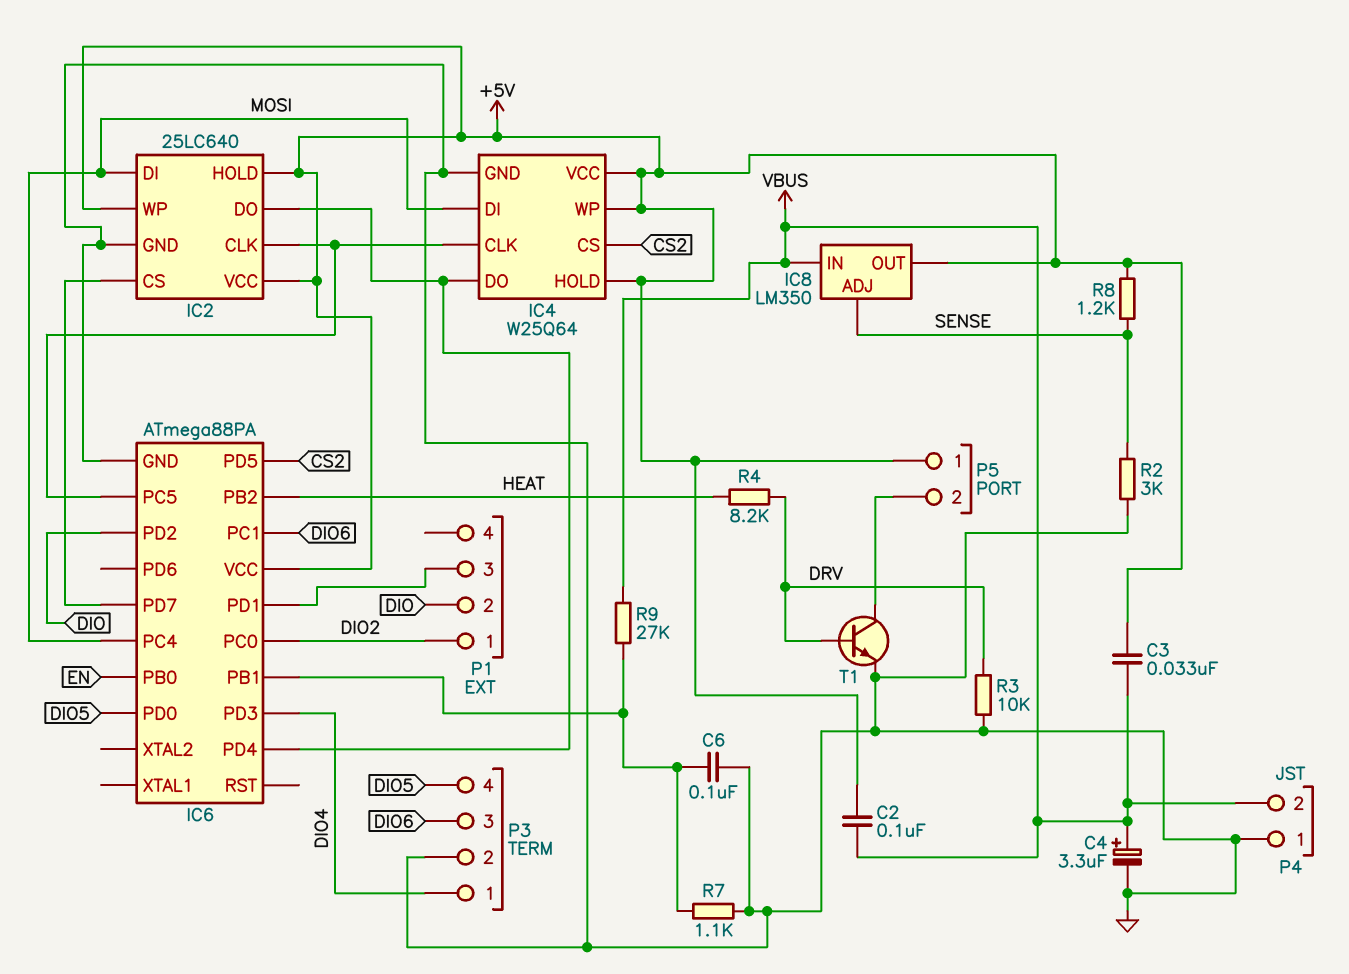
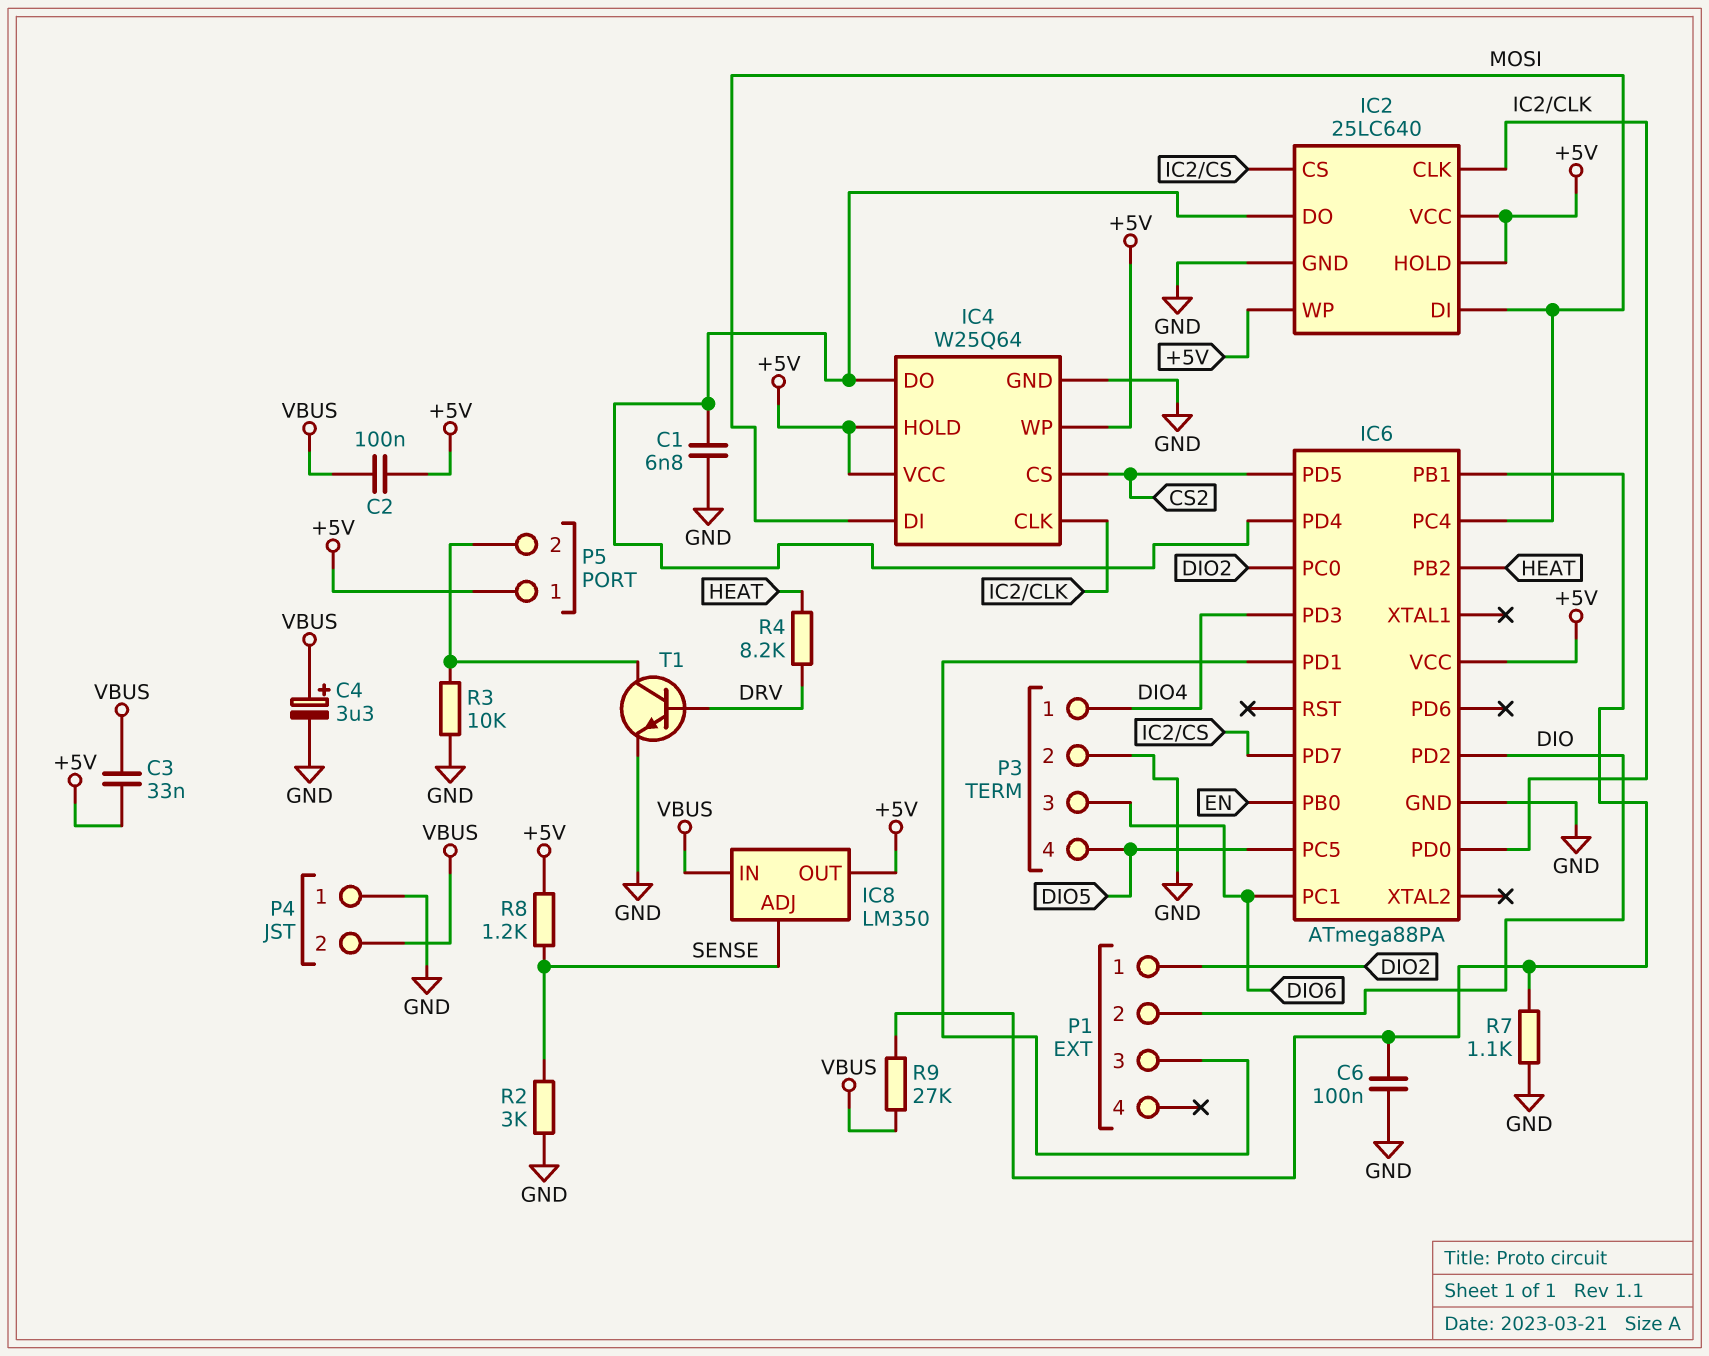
C1: none -> 6.8nF (GND, IC2/DO)
IC6 pin PC5: IC2/CLK -> DIO5
IC6 pin PD0: DIO5 -> IC2/CLK
R3: 10k (DRV, GND) -> 10k (GND, P5/2)

